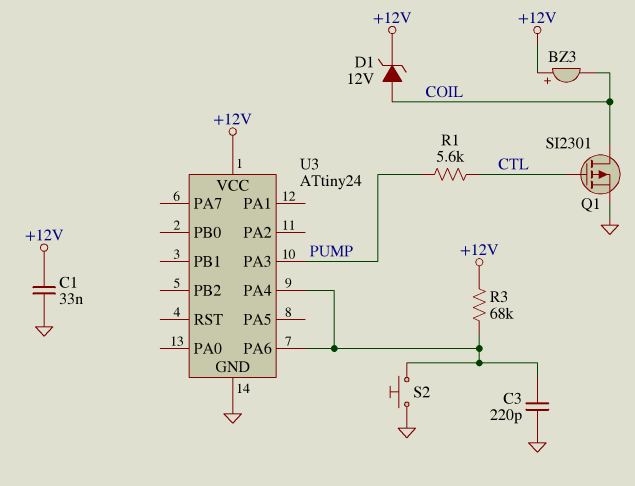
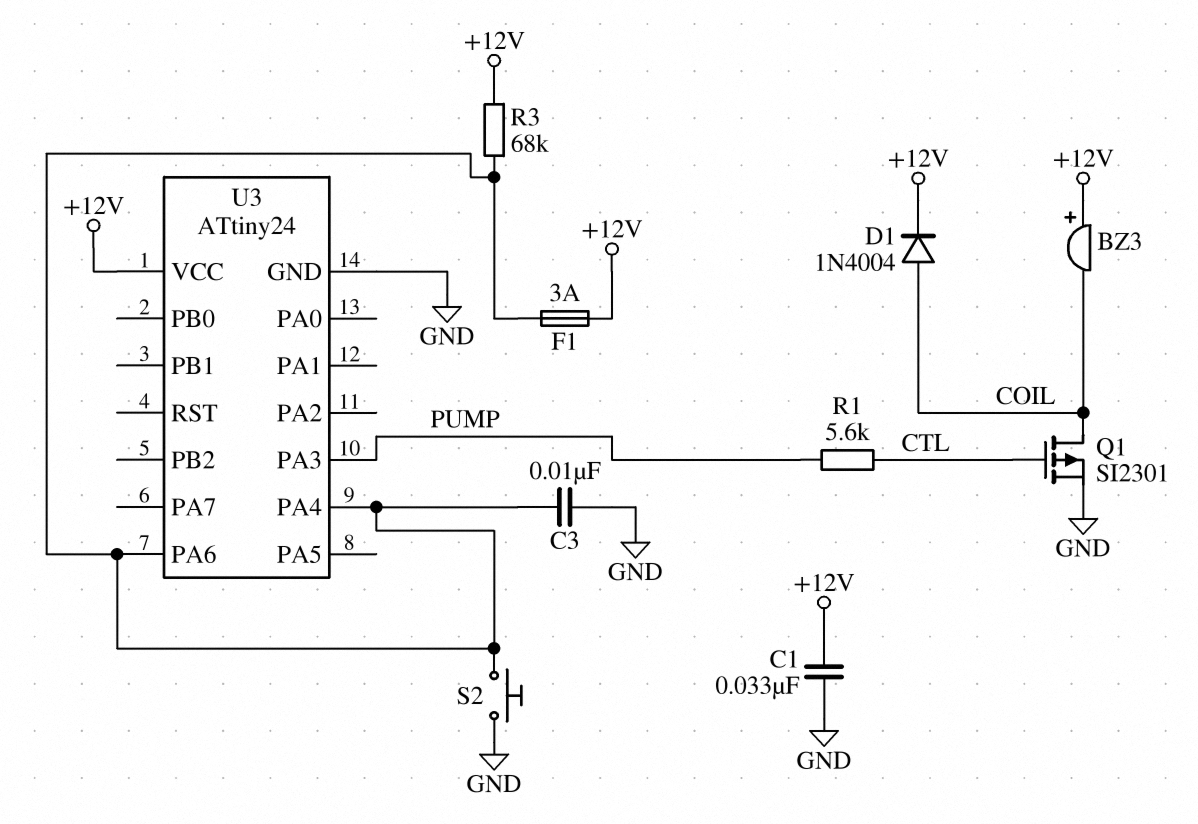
C3: 220pF (GND, U3/PA4) -> 10nF (GND, U3/PA4)
D1: zener 12V (A COIL, K +12V) -> diode 1N4004 (A COIL, K +12V)
F1: none -> 3A (+12V, U3/PA4)

